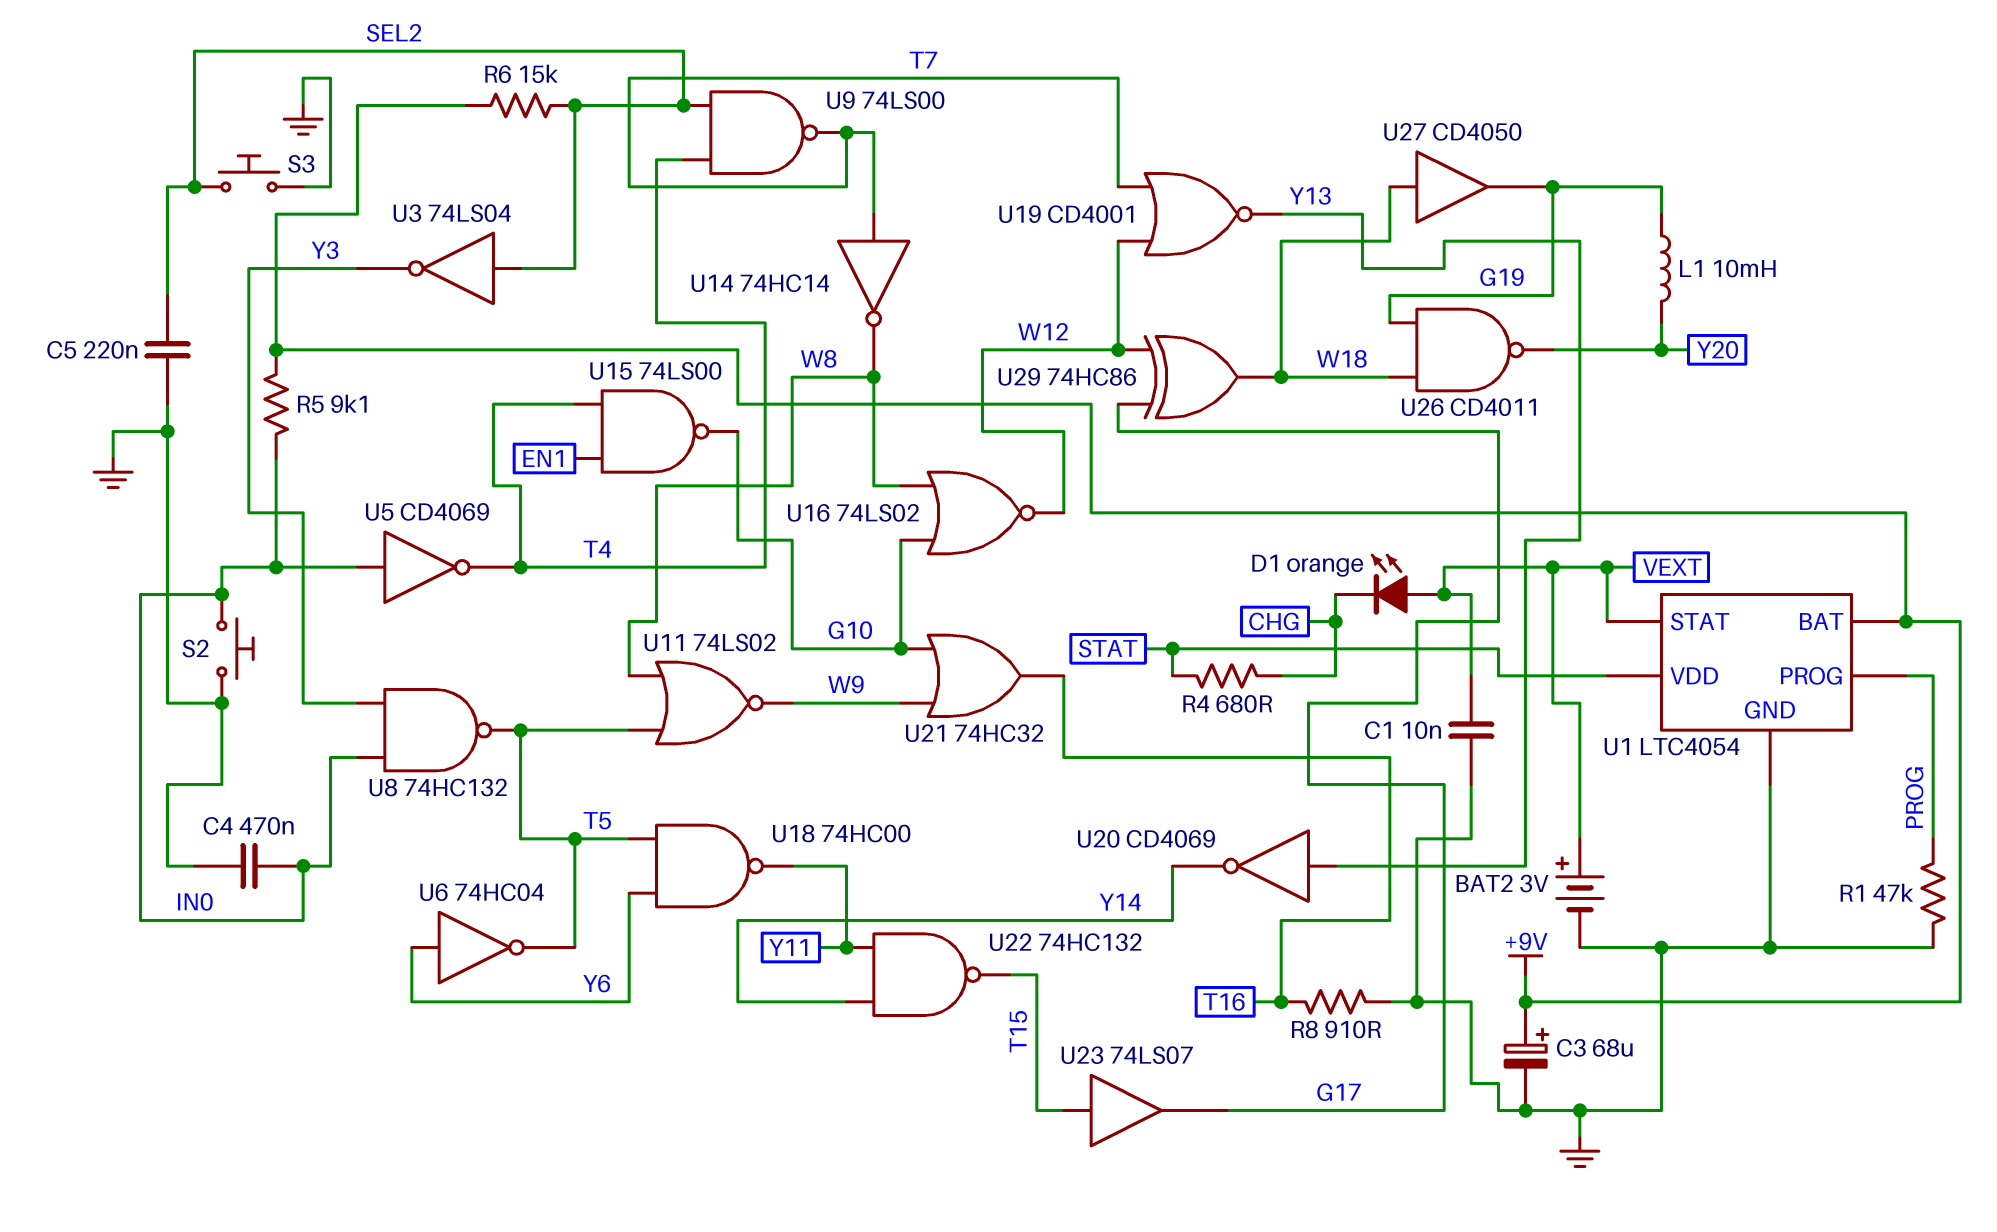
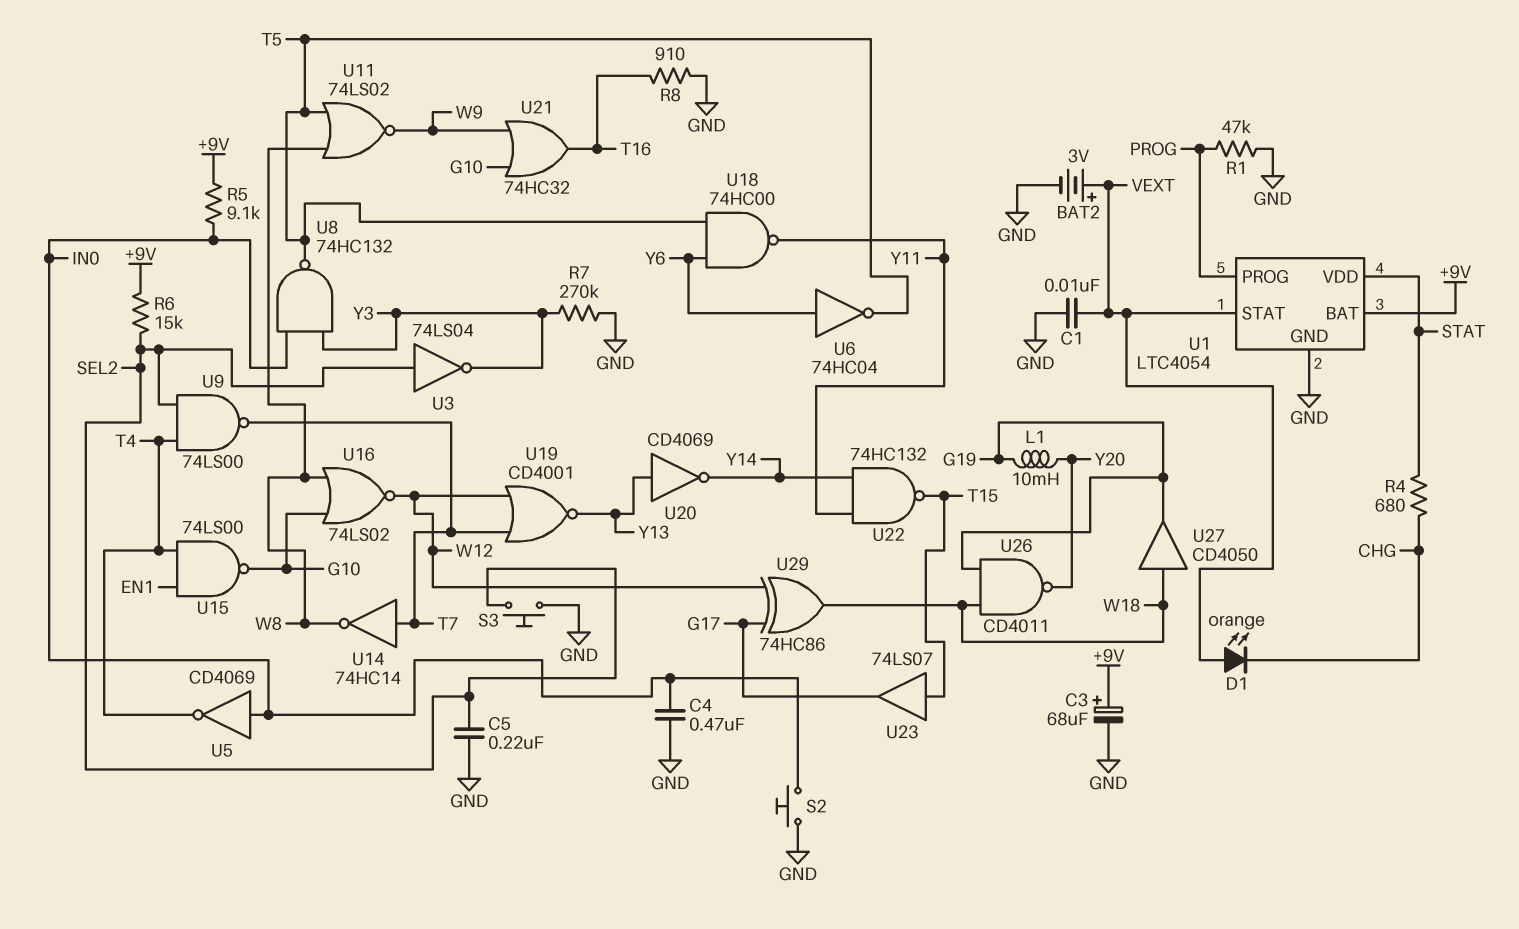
R7: none -> 270k (GND, Y3)

